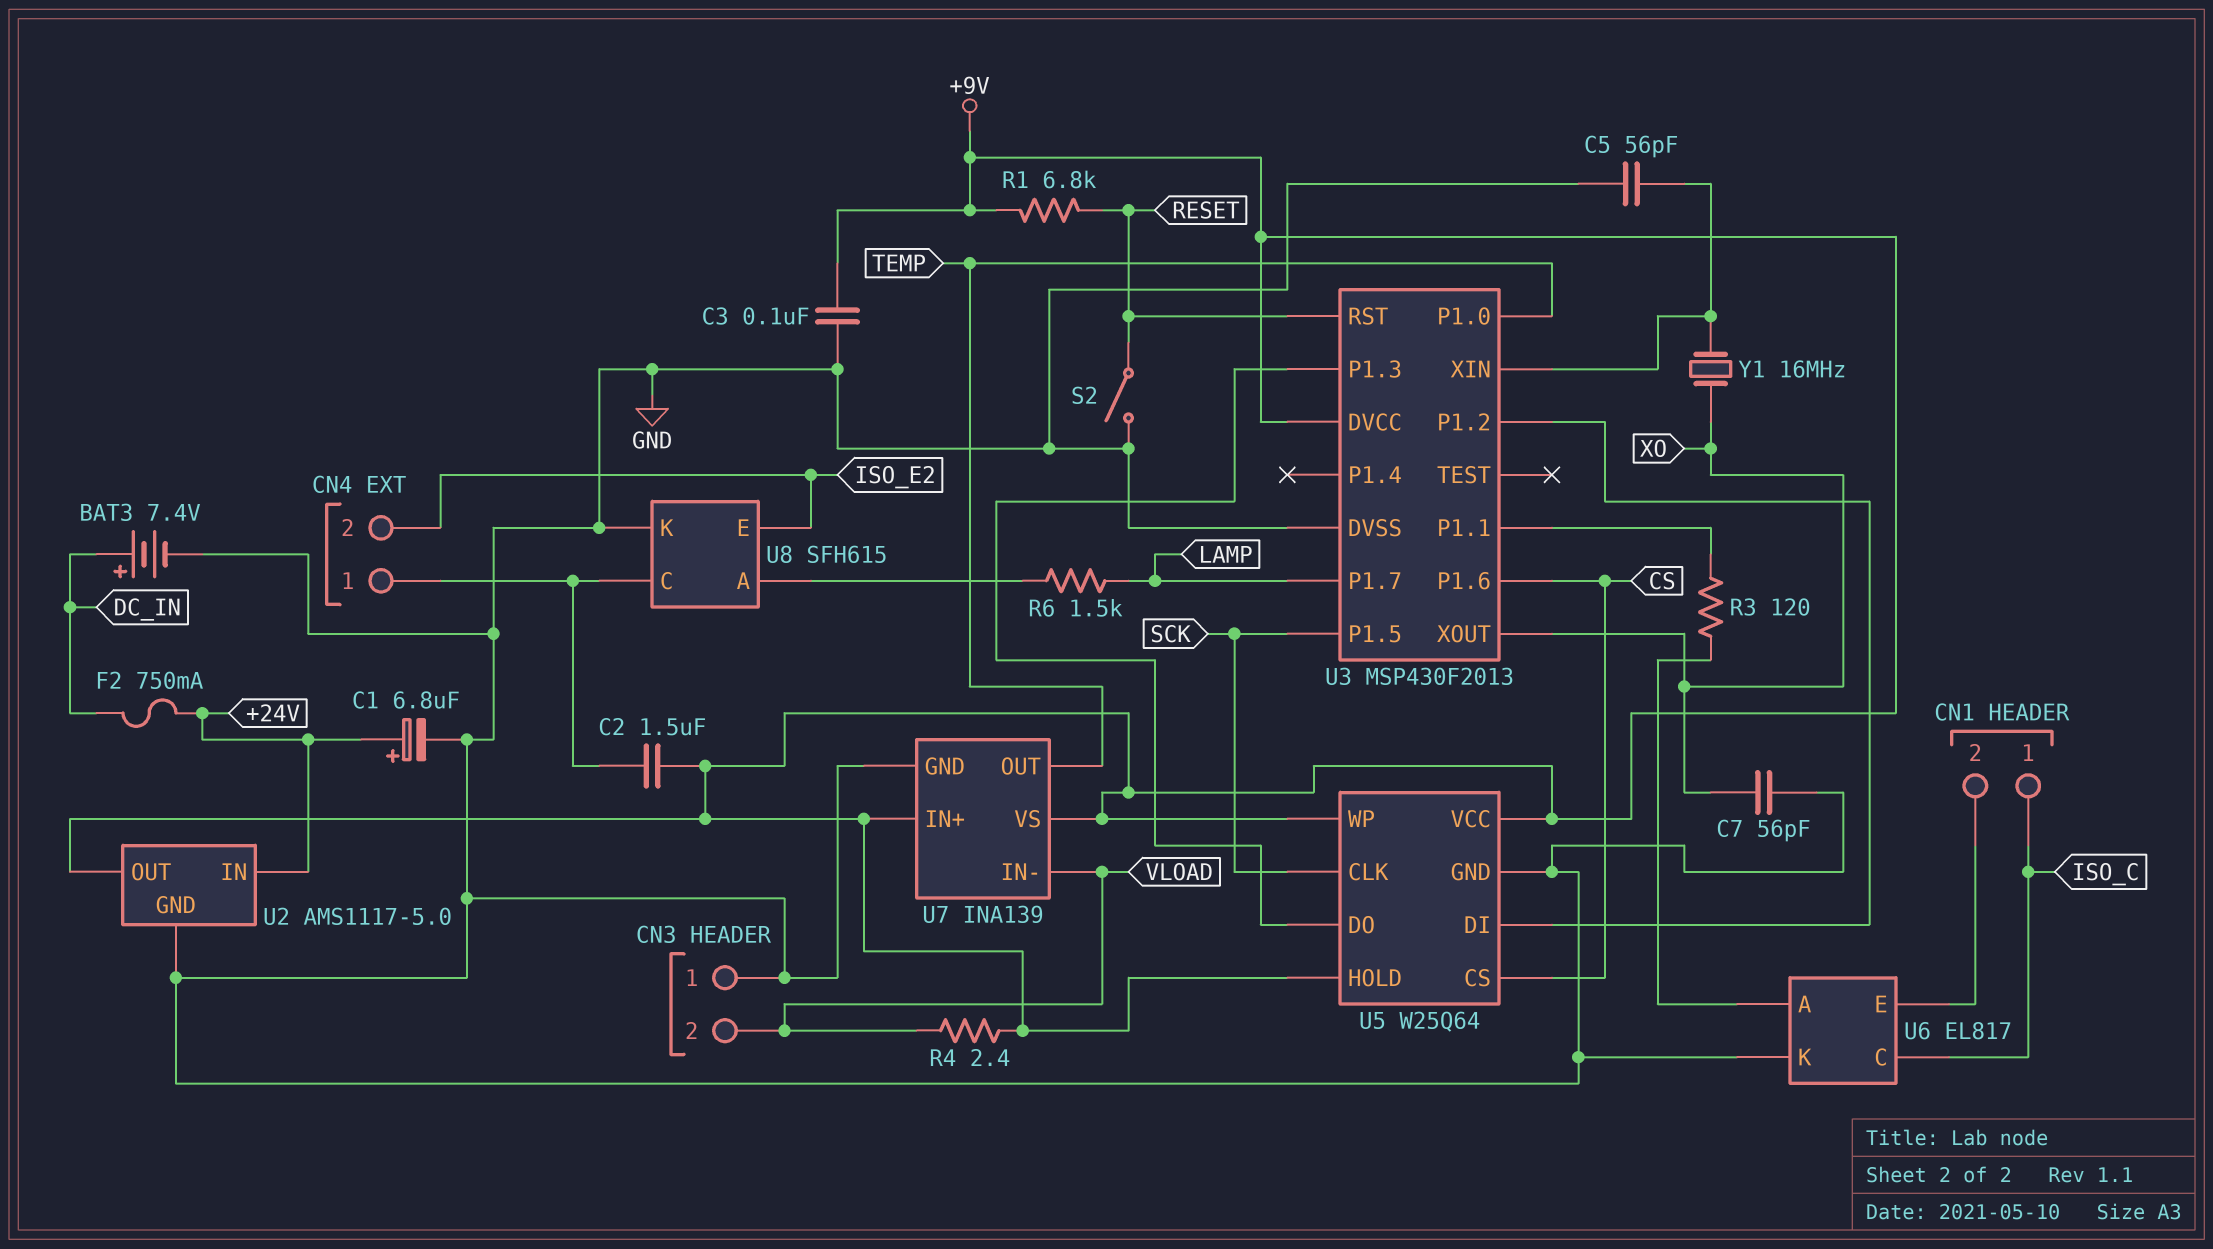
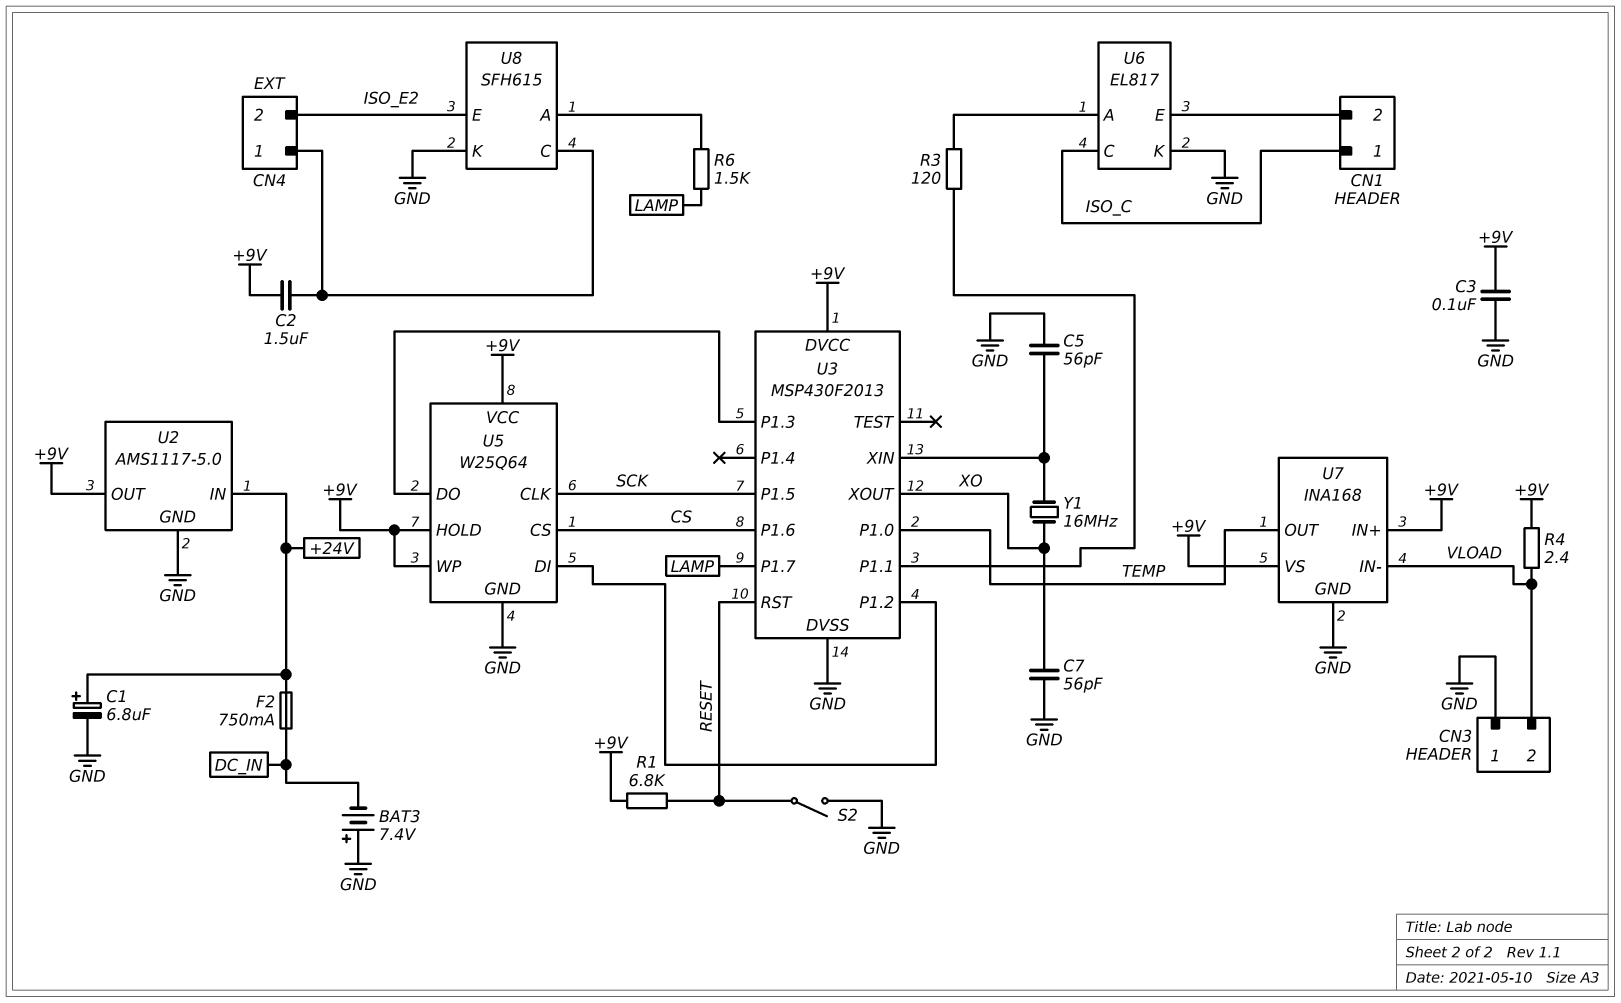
BAT3: 7.4V (plus DC_IN, minus GND) -> 7.4V (plus GND, minus DC_IN)
U7: INA139 -> INA168

